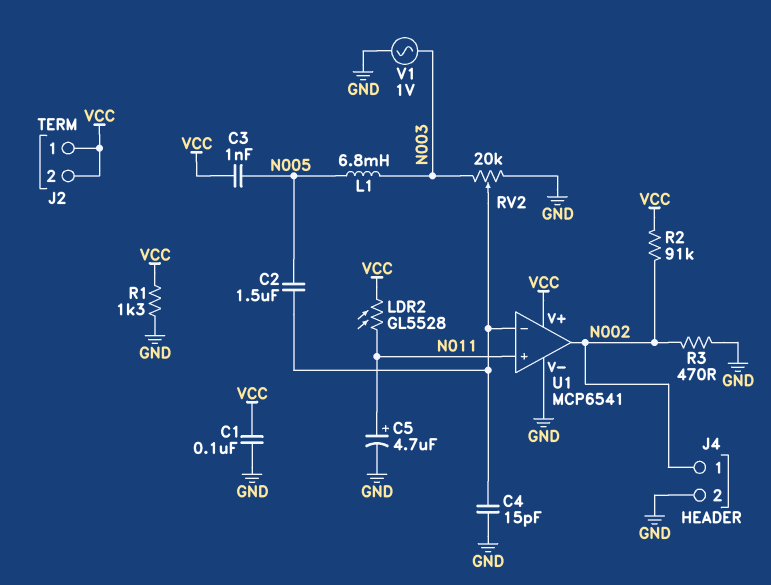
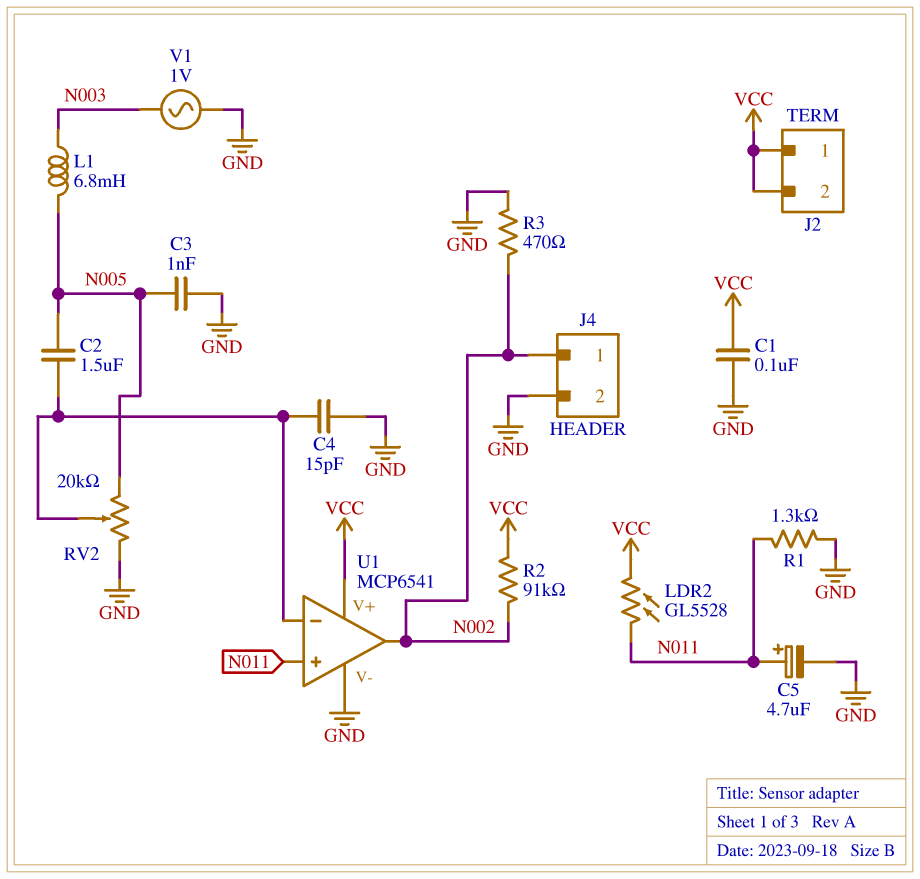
C3: 1nF (N005, VCC) -> 1nF (GND, N005)
R1: 1.3k (GND, VCC) -> 1.3k (GND, N011)
RV2: 20k (GND, N003, wiper U1/in-) -> 20k (GND, N005, wiper U1/in-)

